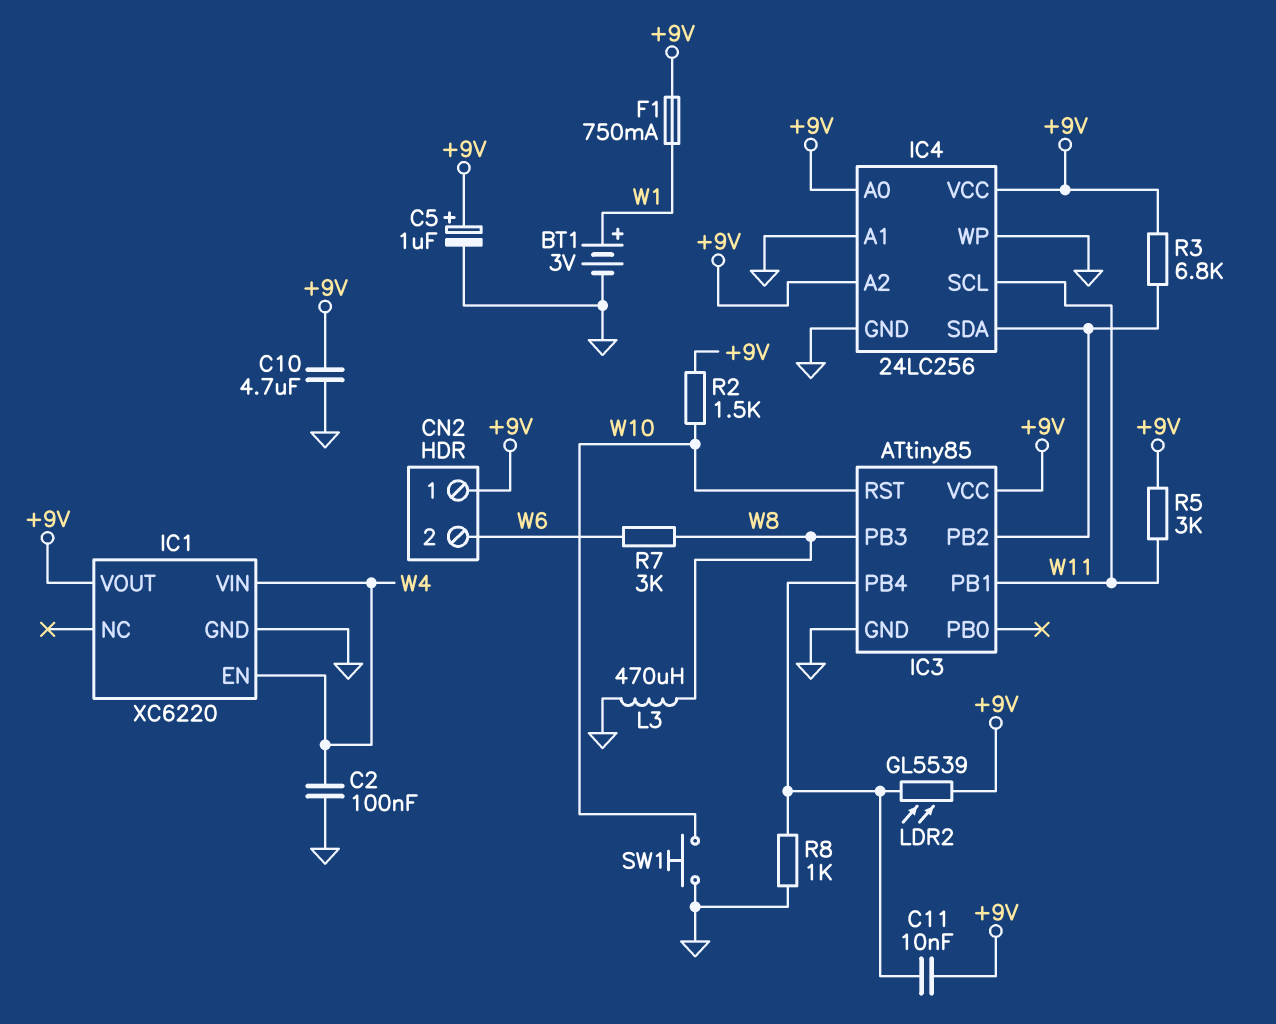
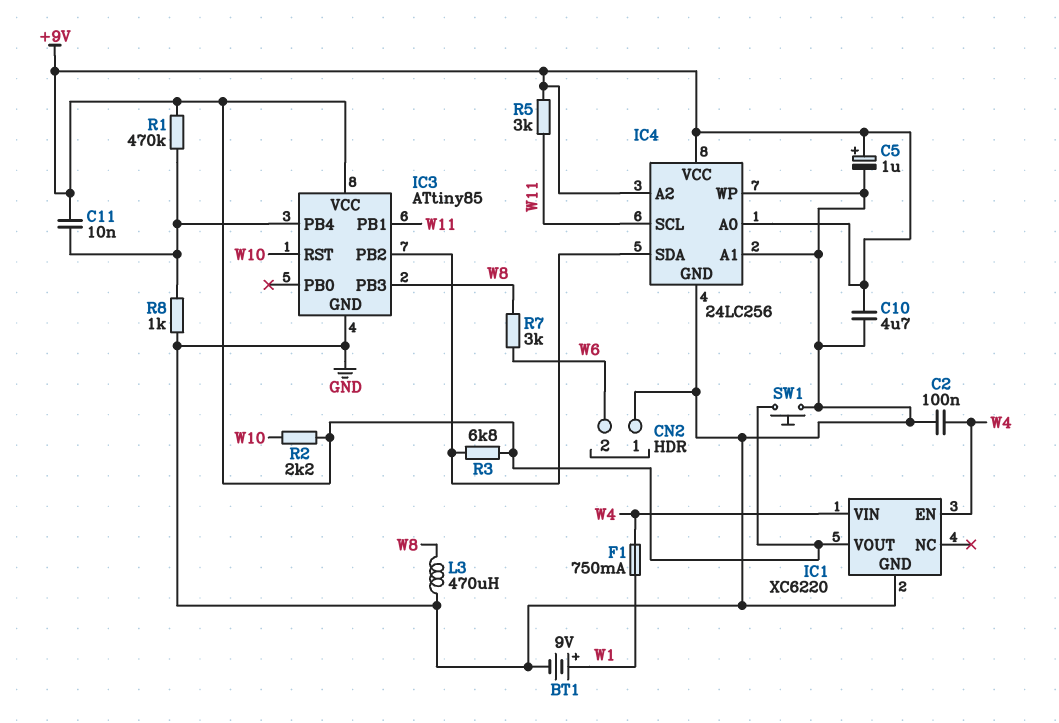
BT1: 3V (plus W1, minus GND) -> 9V (plus W1, minus GND)
CN2 pin 1: +9V -> GND
F1: 750mA (+9V, W1) -> 750mA (W1, W4)
LDR2: GL5539 (+9V, IC3/PB4) -> none
R1: none -> 470k (+9V, IC3/PB4)
R2: 1.5k (+9V, W10) -> 2.2k (+9V, W10)
SW1: button (GND, W10) -> button (+9V, GND)

